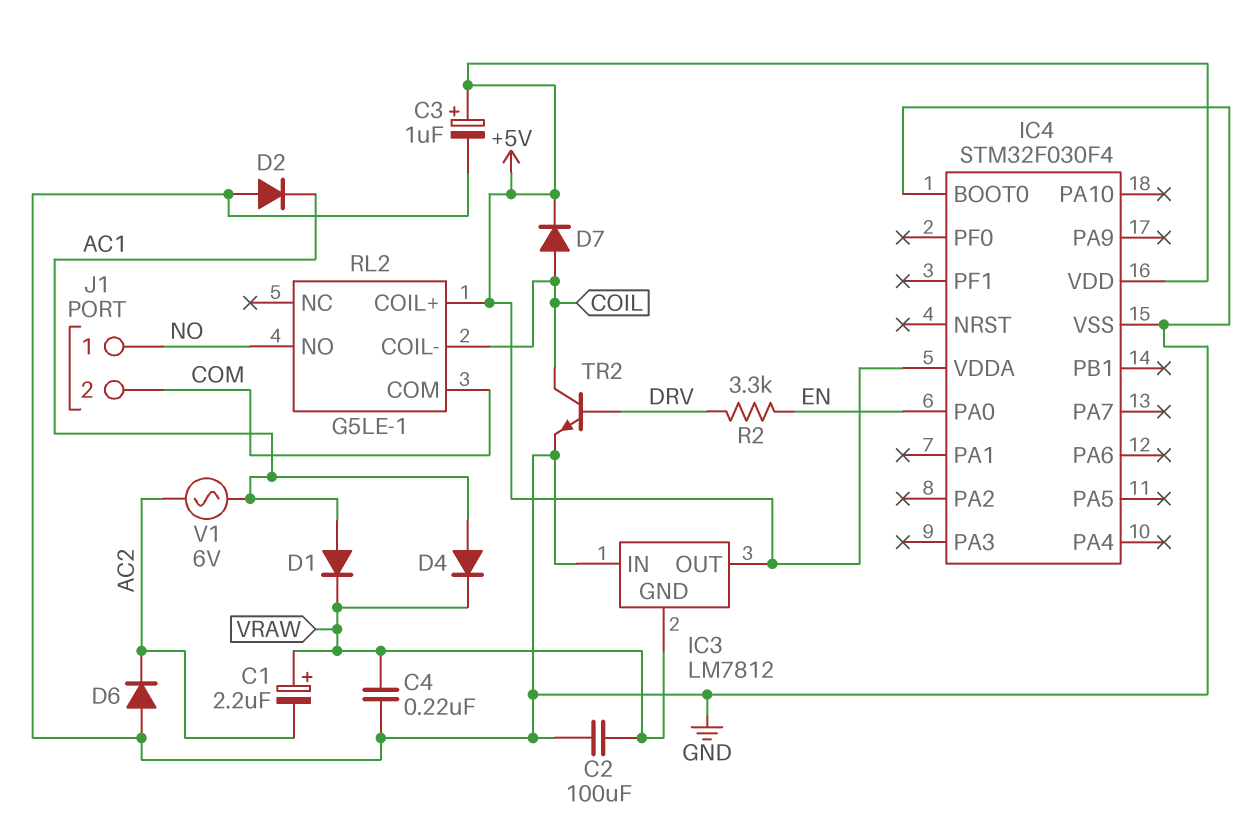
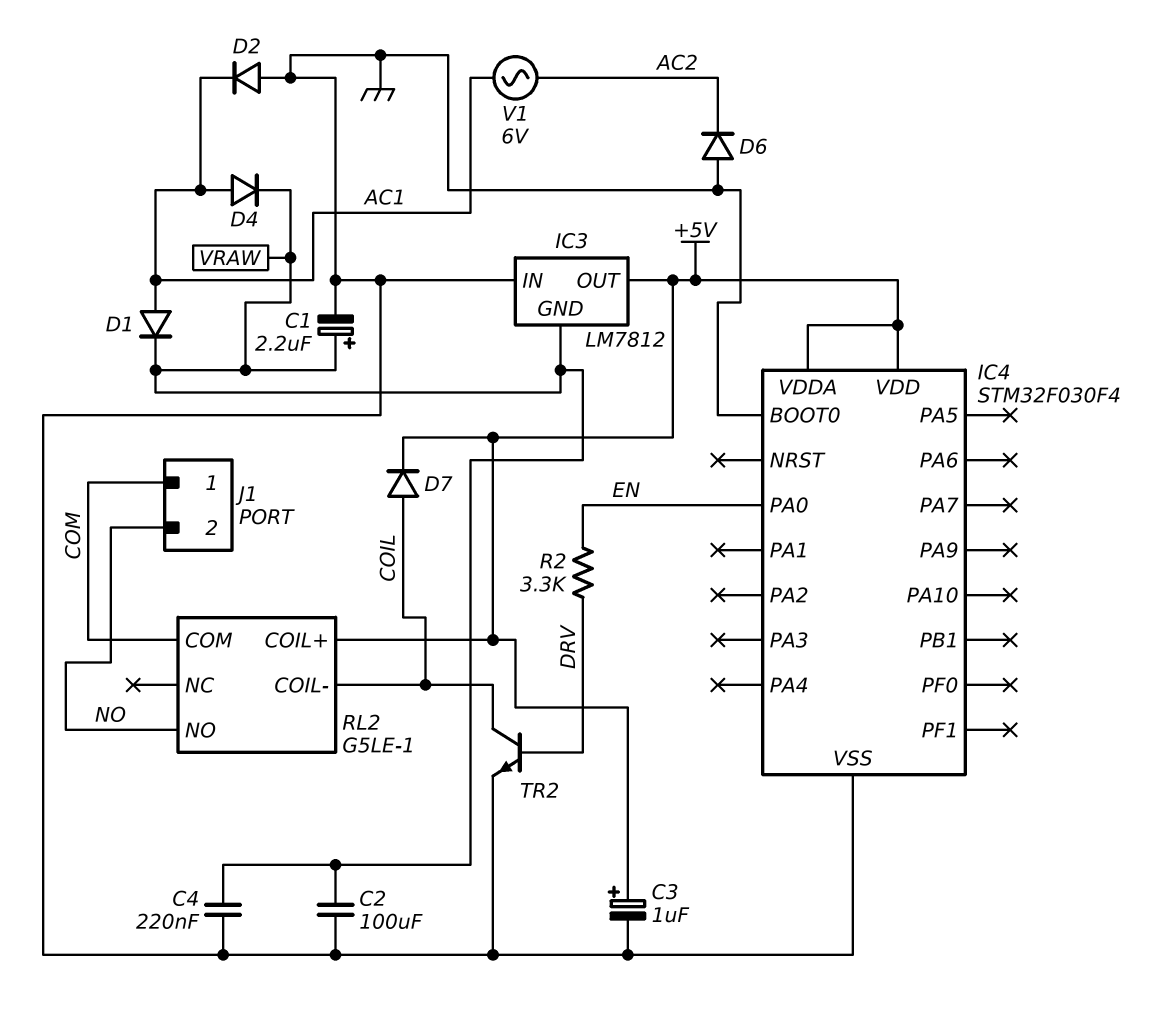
C1: 2.2uF (plus VRAW, minus AC2) -> 2.2uF (plus VRAW, minus GND)
J1 pin 1: NO -> COM
J1 pin 2: COM -> NO

